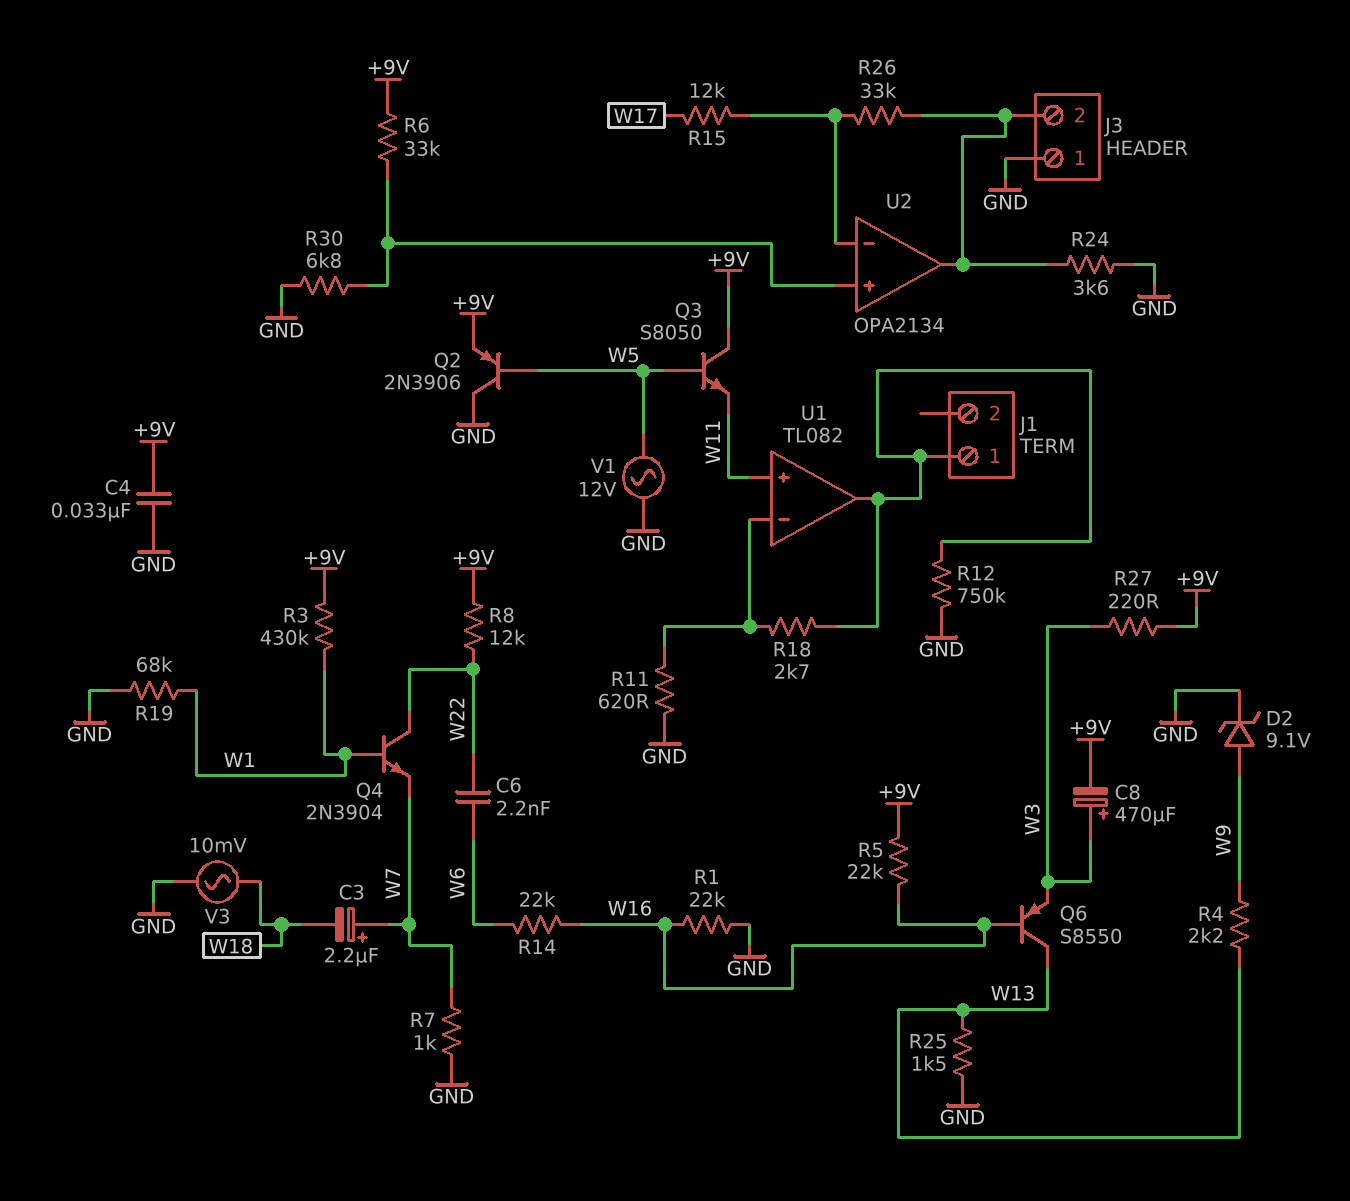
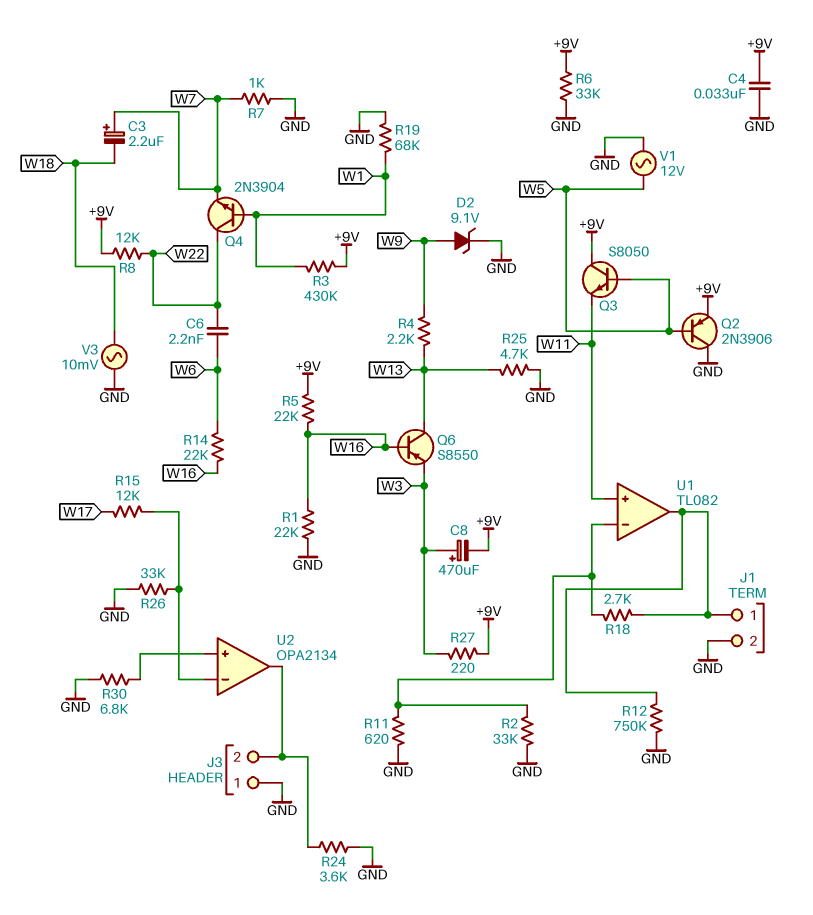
J1 pin 2: none -> GND
R2: none -> 33k (GND, U1/in-)
R6: 33k (+9V, U2/in+) -> 33k (+9V, GND)
R25: 1.5k (GND, W13) -> 4.7k (GND, W13)
R26: 33k (J3/2, U2/in-) -> 33k (GND, U2/in-)

